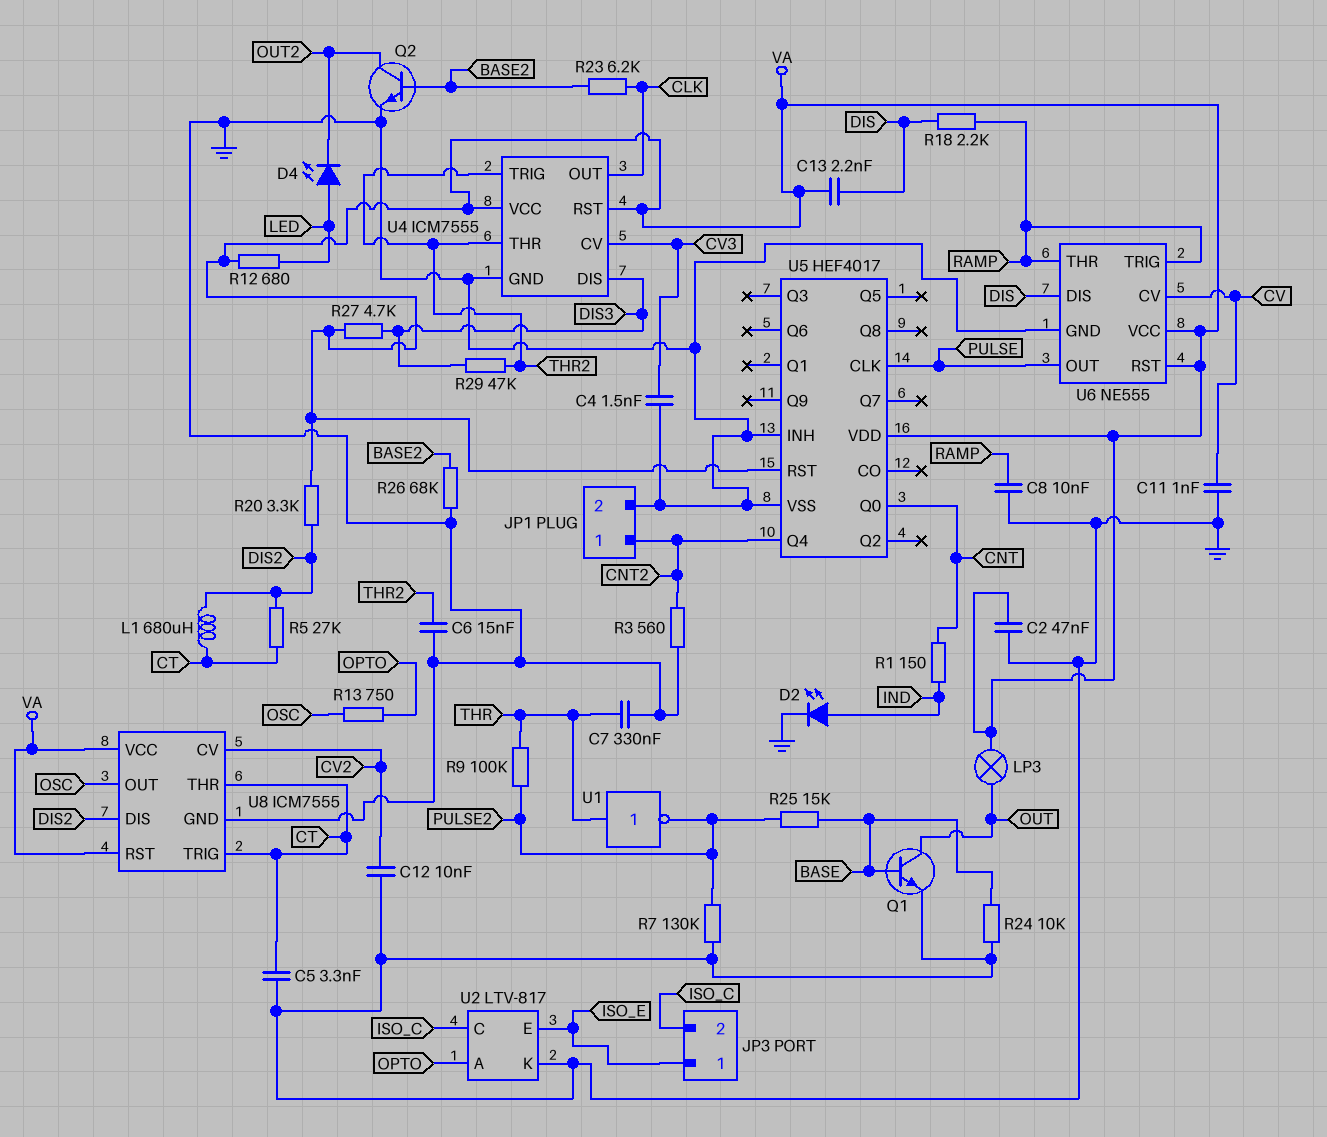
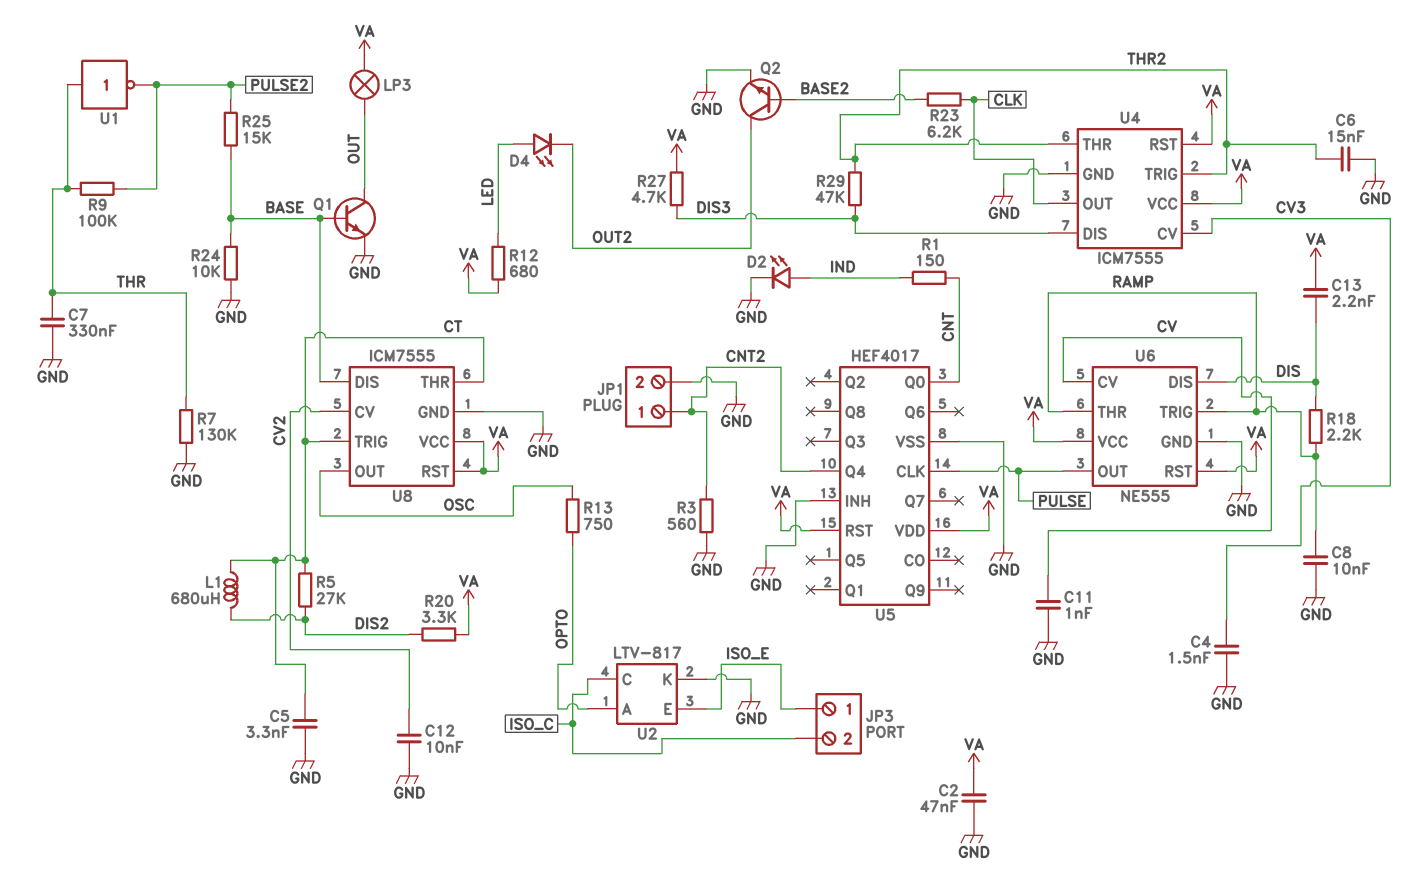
R7: 130k (GND, PULSE2) -> 130k (GND, THR)
R26: 68k (BASE2, GND) -> none
U8 pin DIS: DIS2 -> BASE

